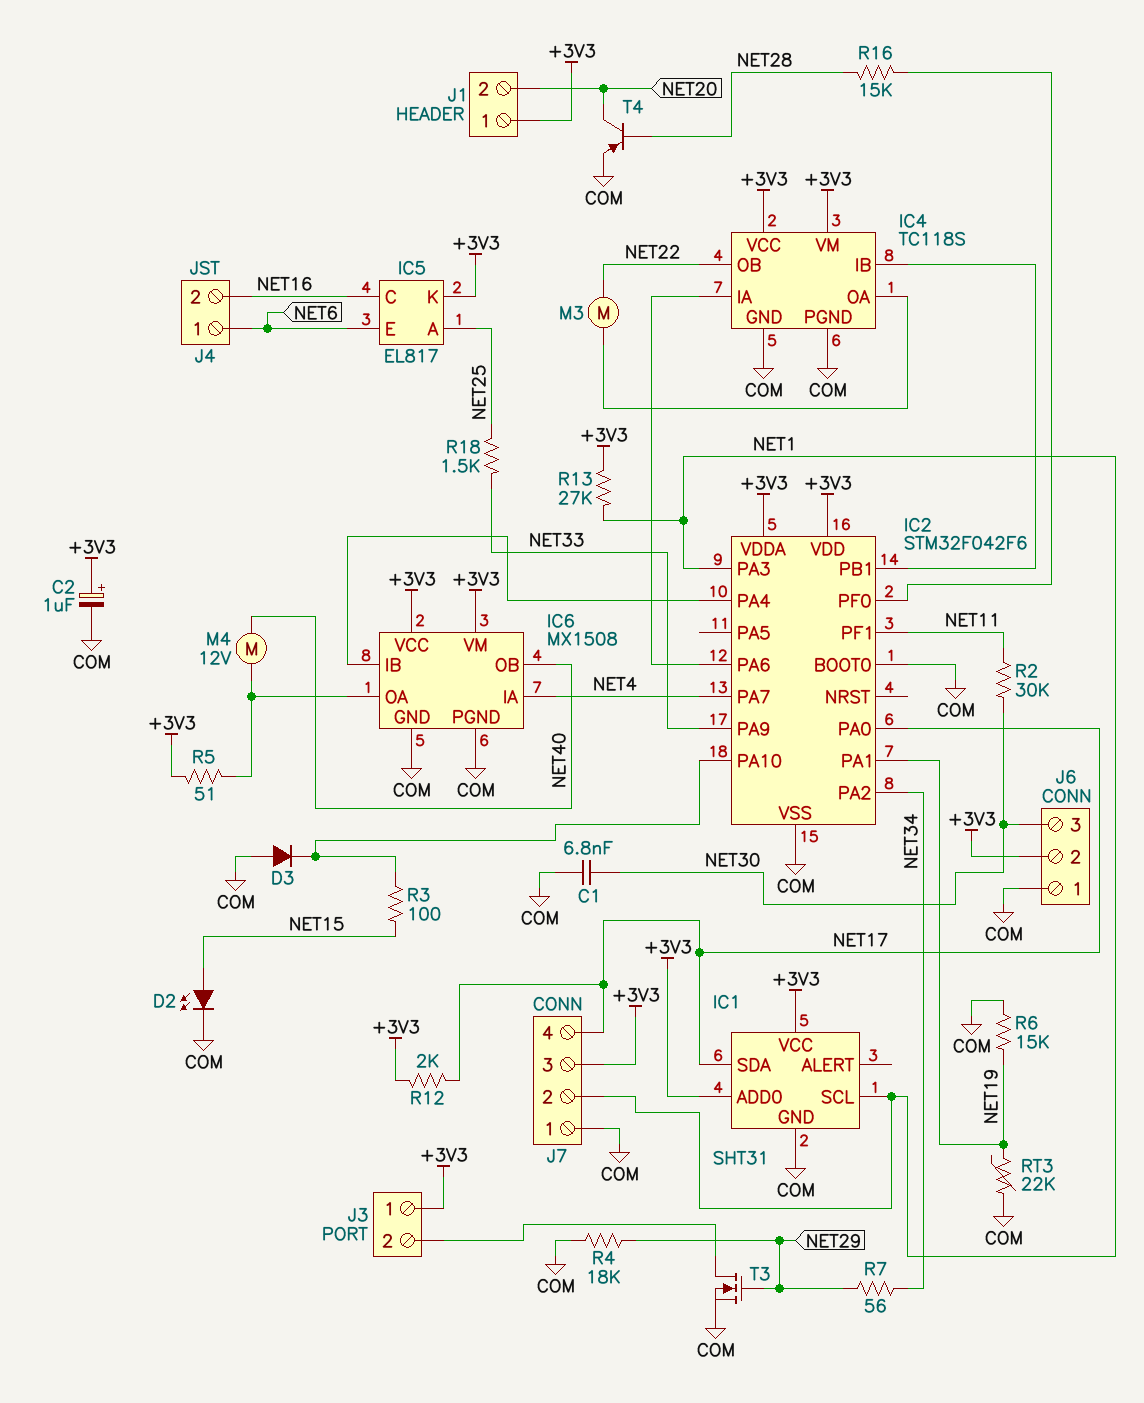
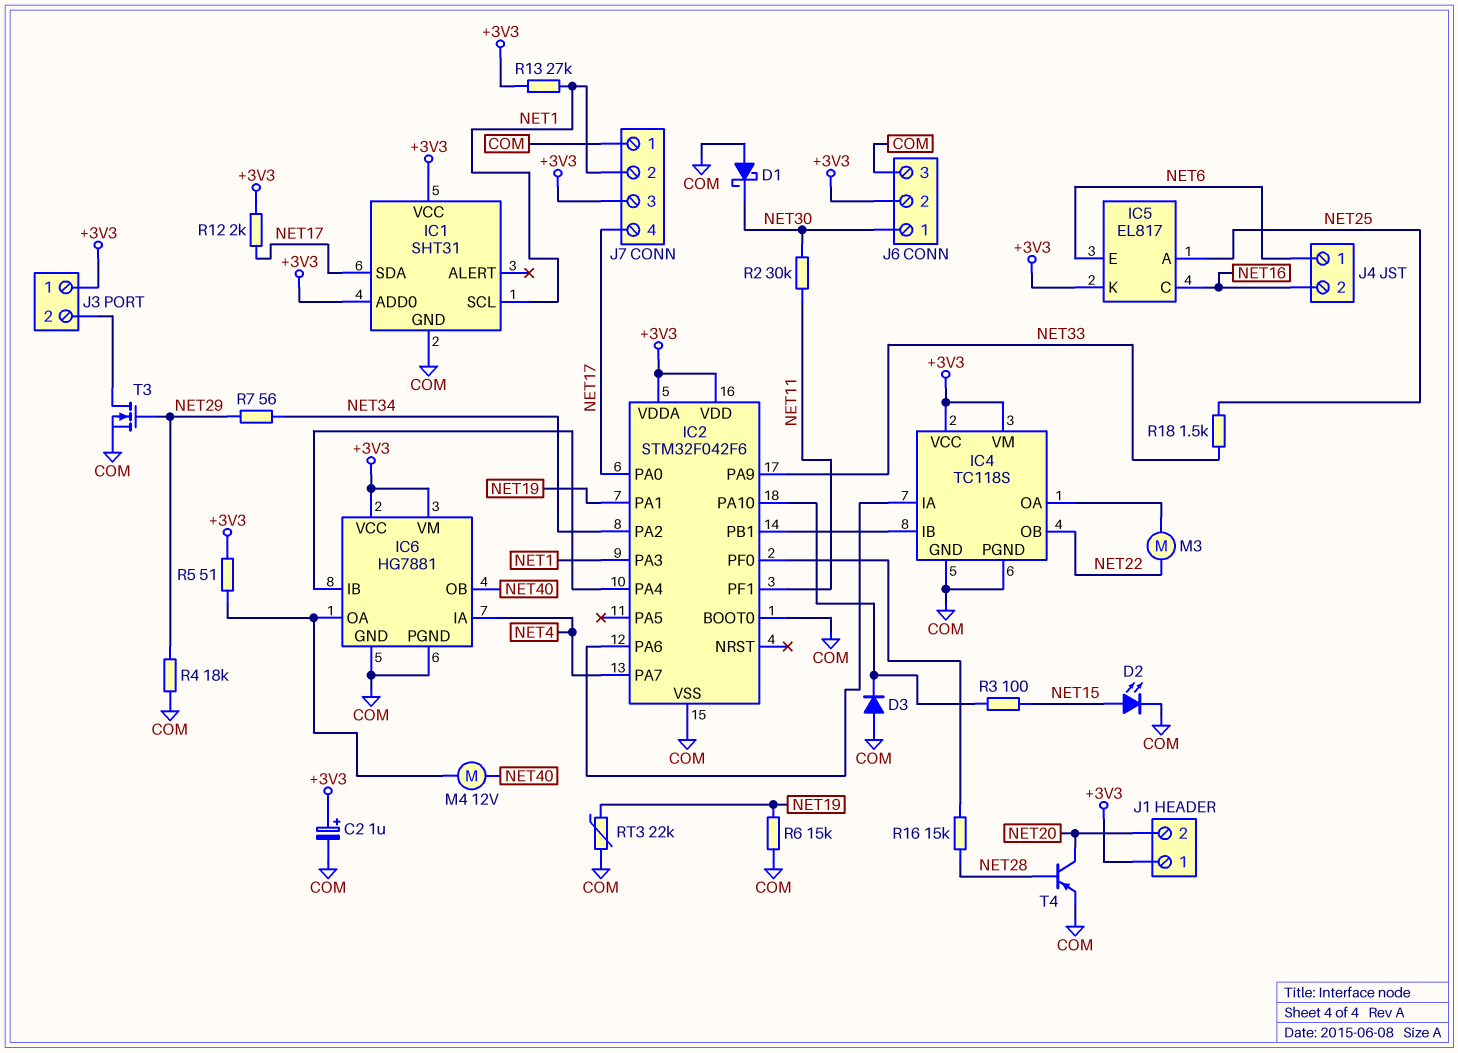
C1: 6.8nF (COM, NET30) -> none
D1: none -> schottky (A COM, K NET30)
IC6: MX1508 -> HG7881
J6 pin 1: COM -> NET30
J6 pin 3: NET30 -> COM

